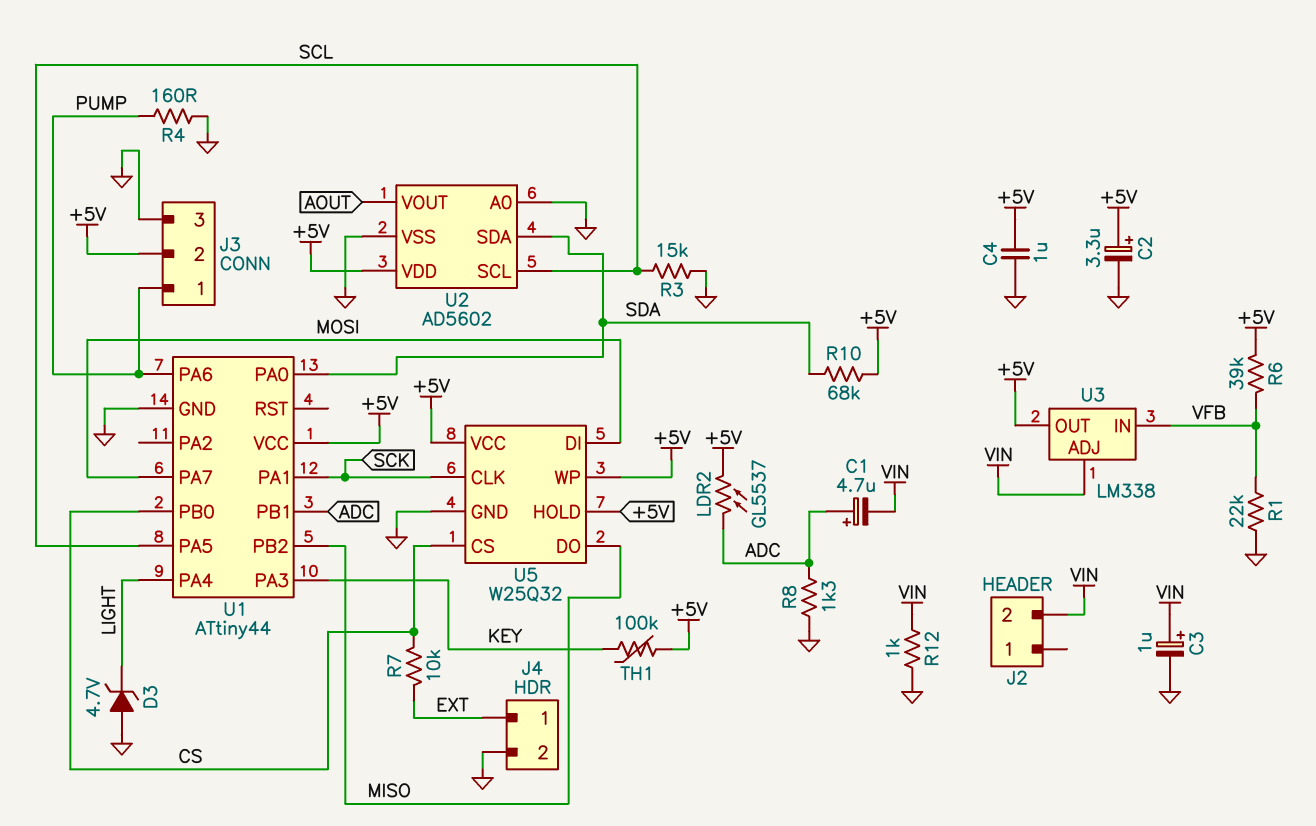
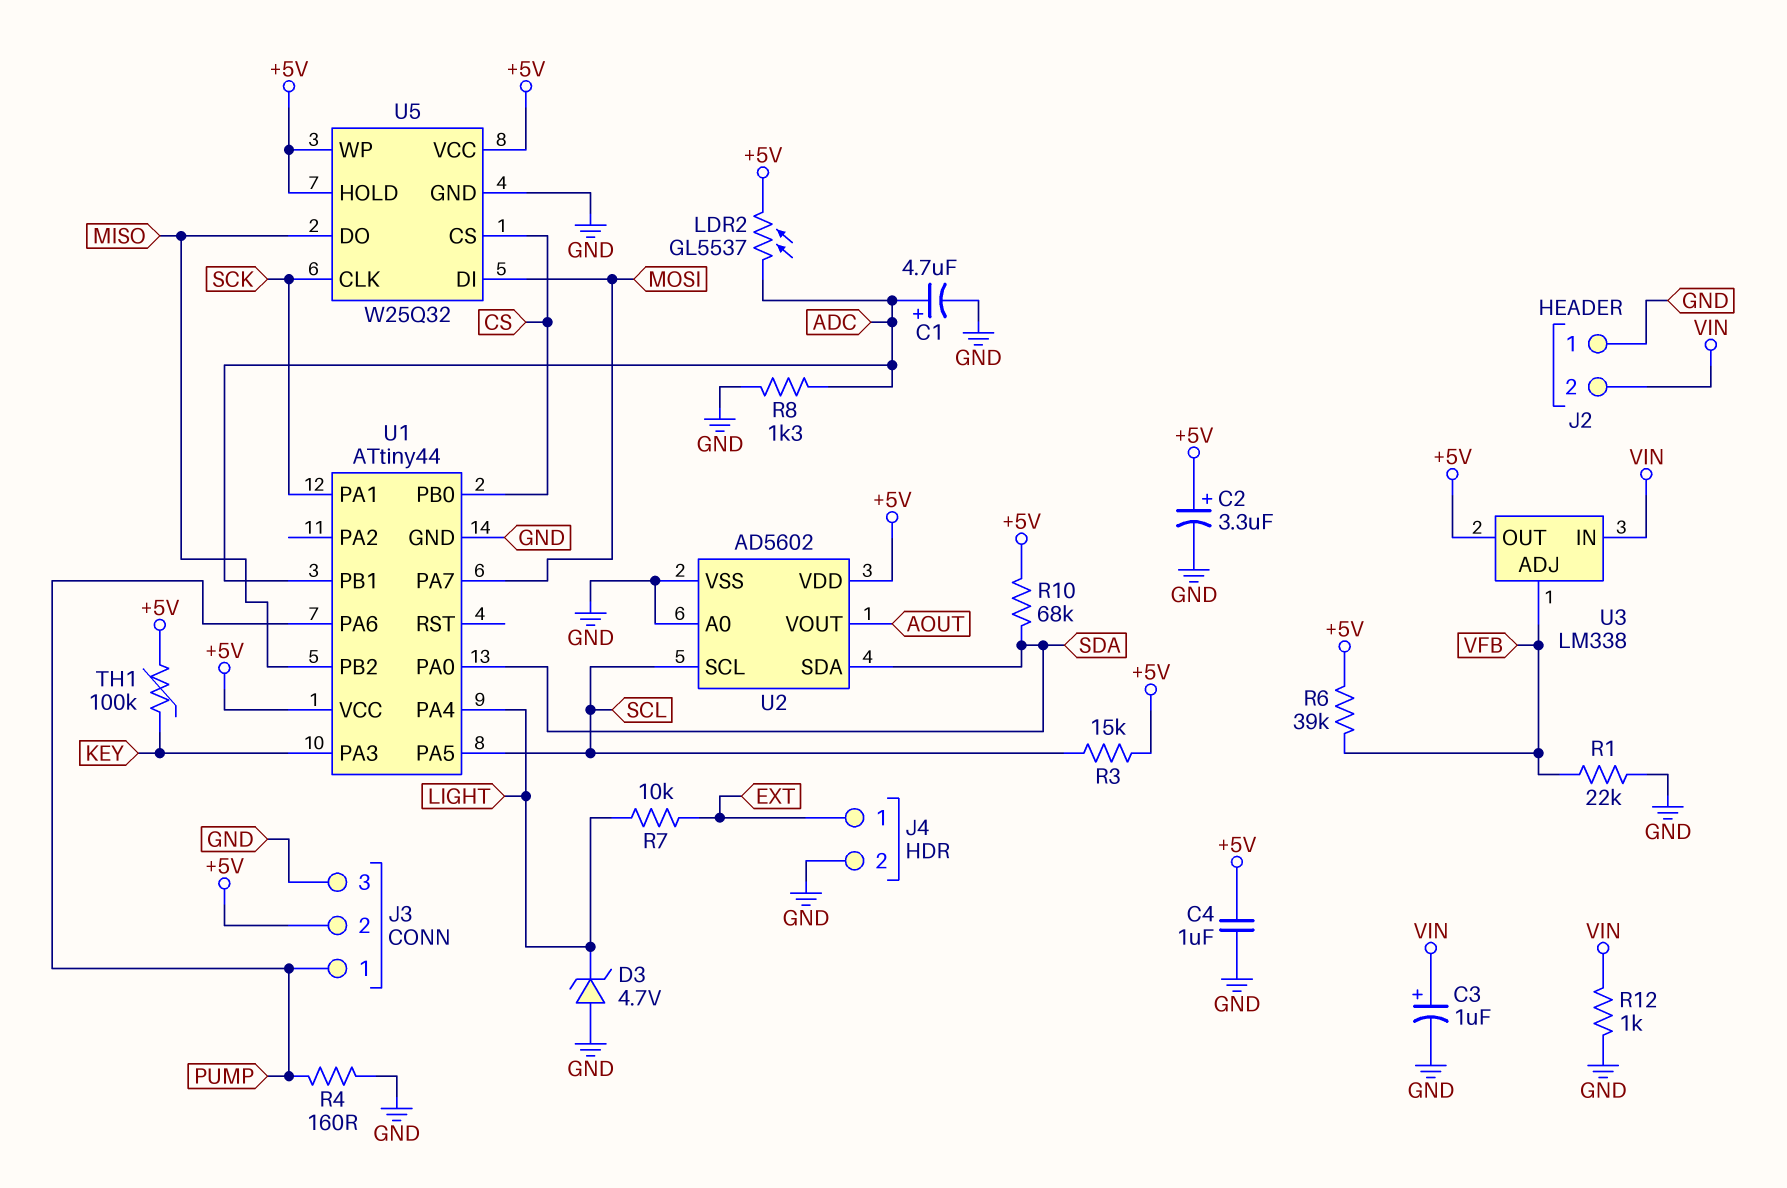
C1: 4.7uF (plus ADC, minus VIN) -> 4.7uF (plus ADC, minus GND)
J2 pin 1: none -> GND
R3: 15k (GND, SCL) -> 15k (+5V, SCL)
R7: 10k (CS, EXT) -> 10k (EXT, LIGHT)
U3 pin ADJ: VIN -> VFB
U3 pin IN: VFB -> VIN

